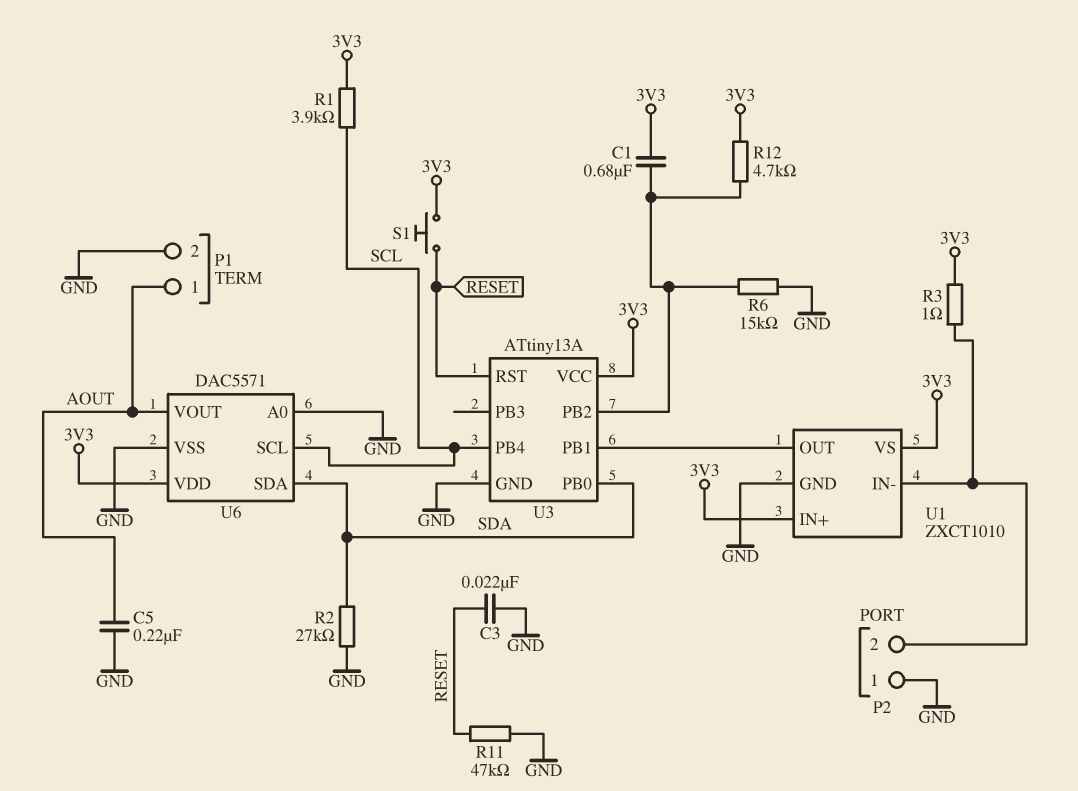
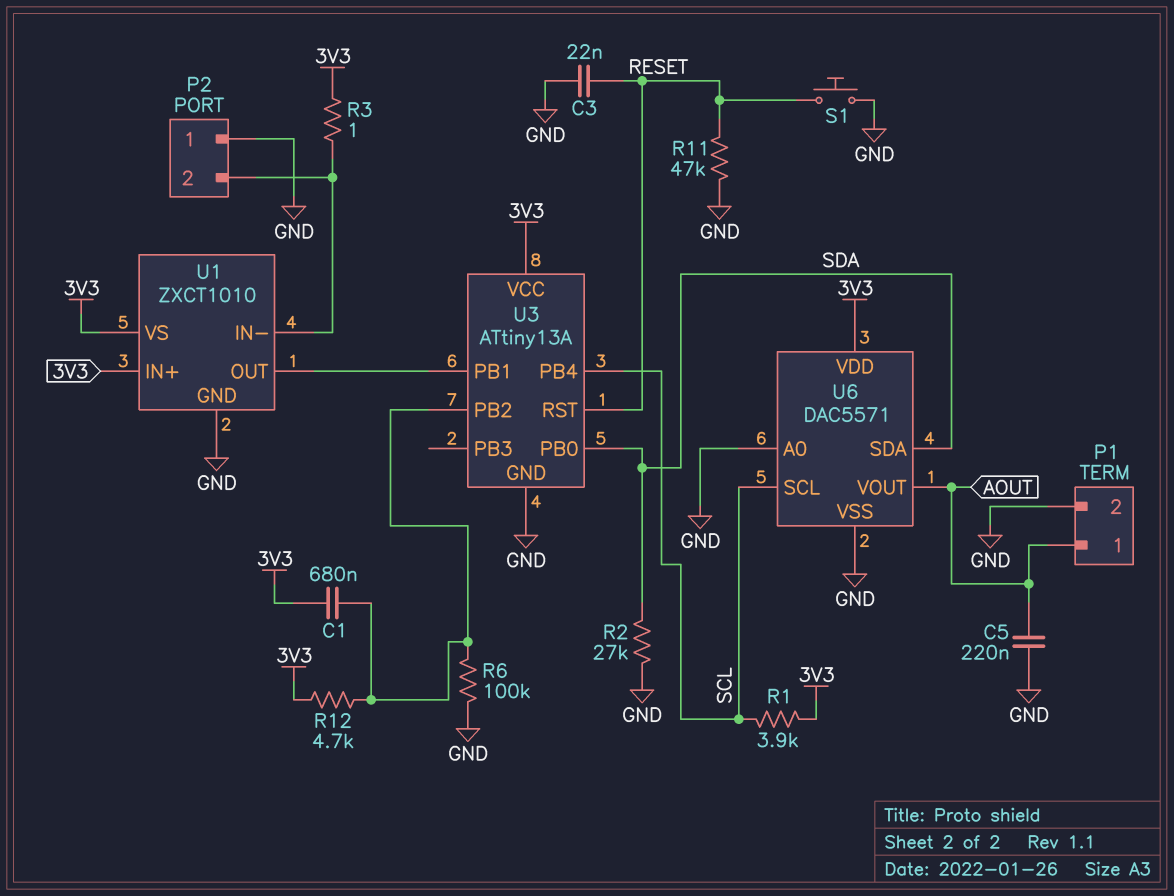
R6: 15k (GND, U3/PB2) -> 100k (GND, U3/PB2)
S1: button (3V3, RESET) -> button (GND, RESET)

